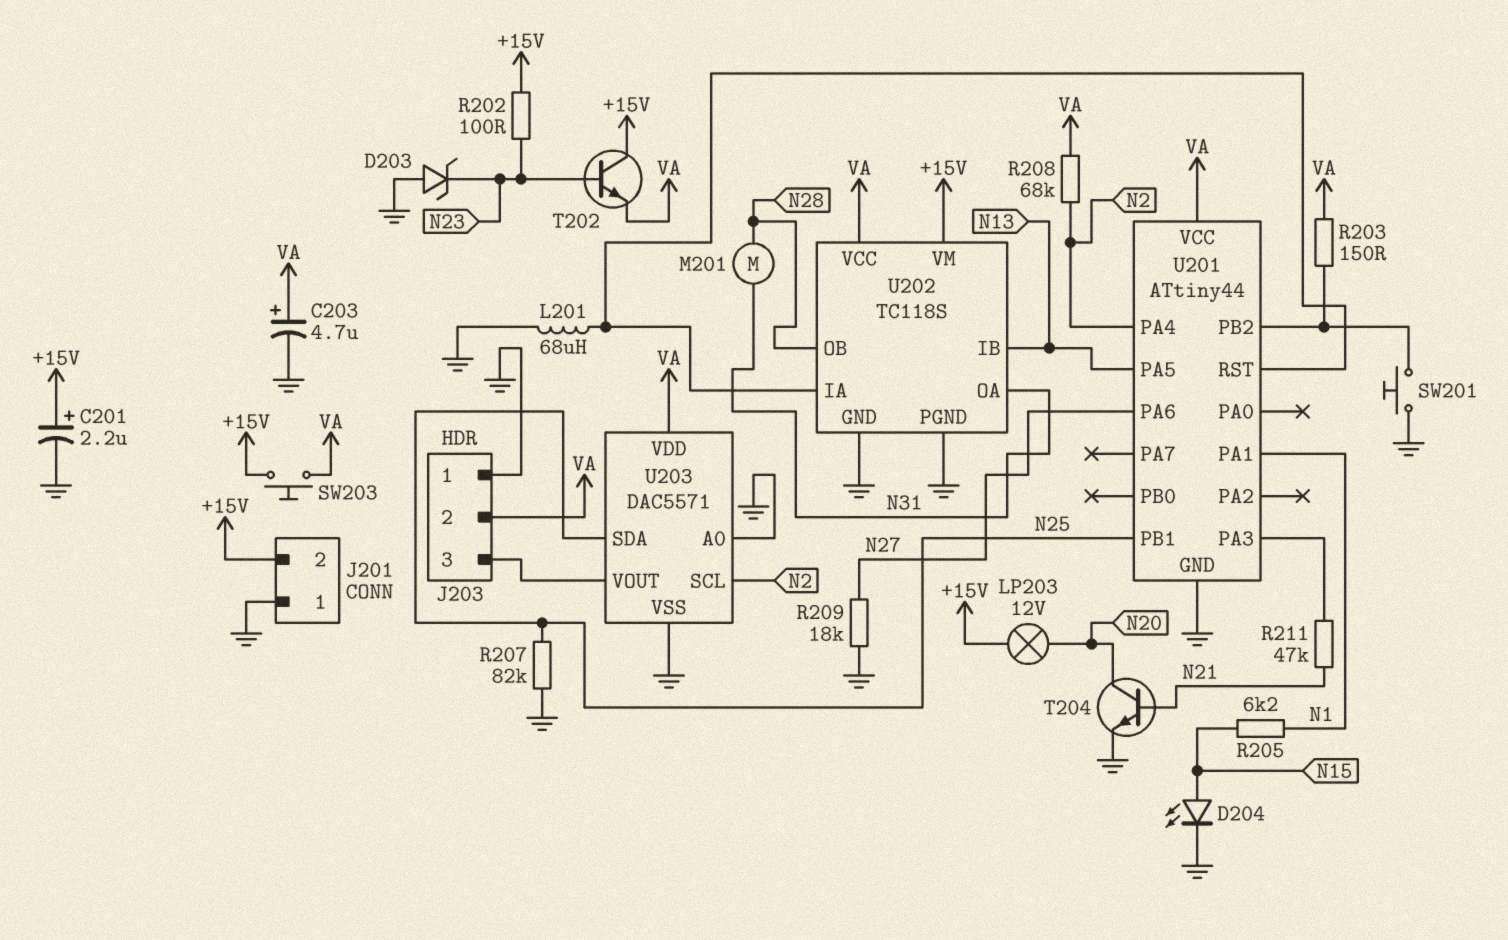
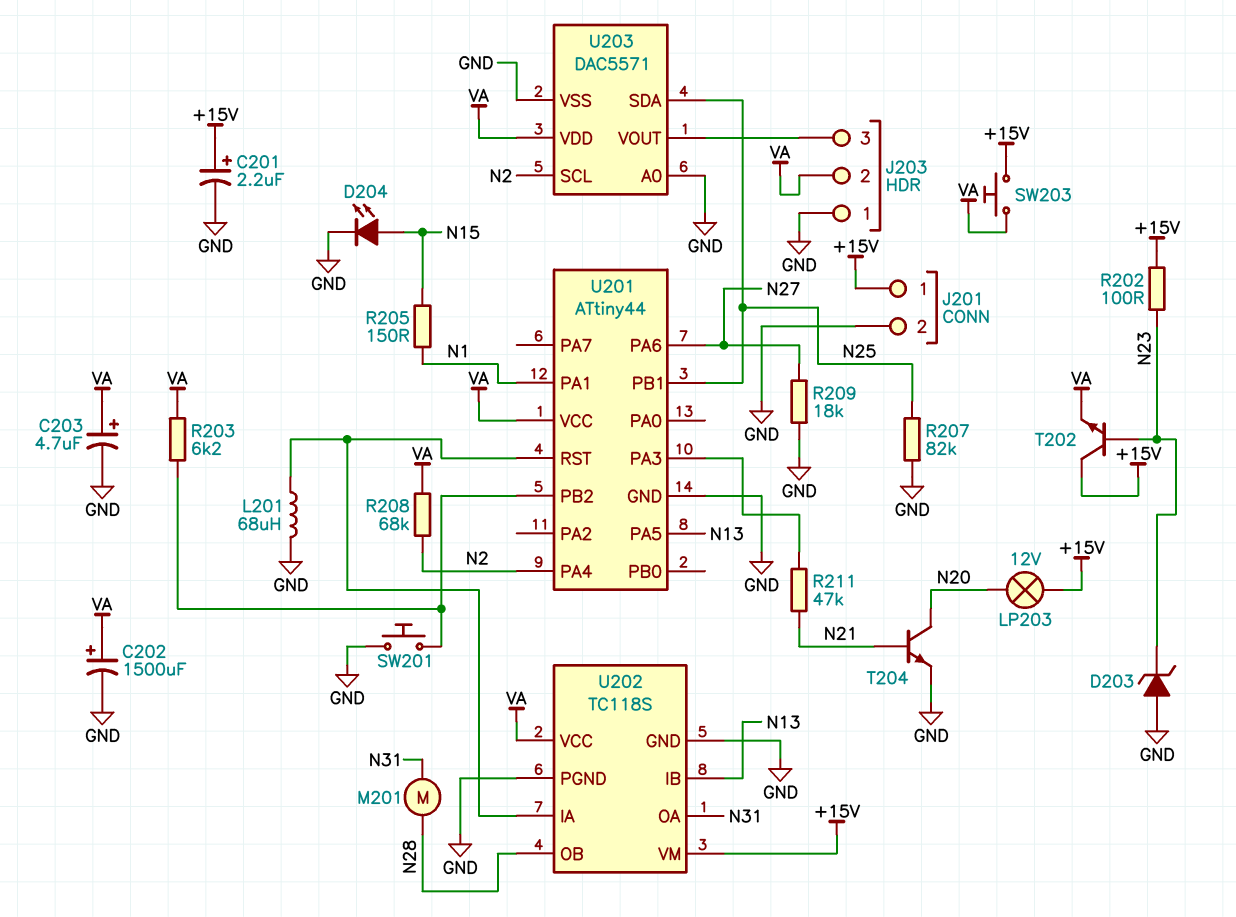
C202: none -> 1500uF (plus VA, minus GND)
J201 pin 1: GND -> +15V
J201 pin 2: +15V -> GND
R203: 150 (U201/PB2, VA) -> 6.2k (U201/PB2, VA)
R205: 6.2k (N1, N15) -> 150 (N1, N15)

